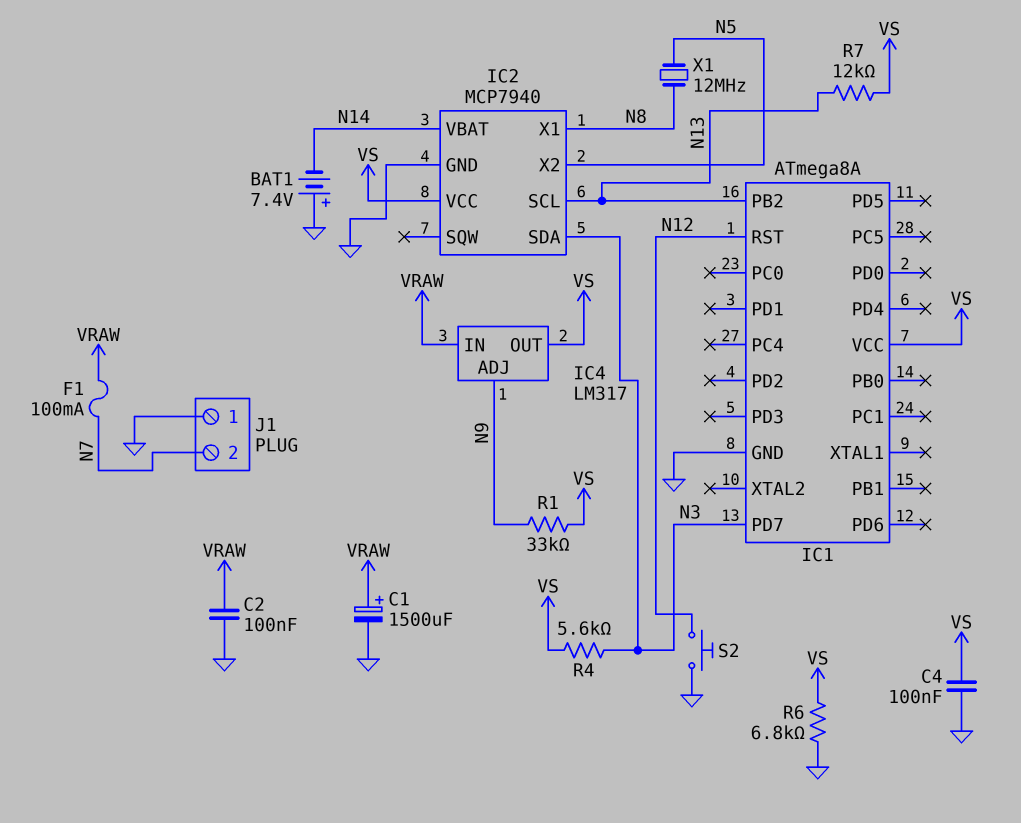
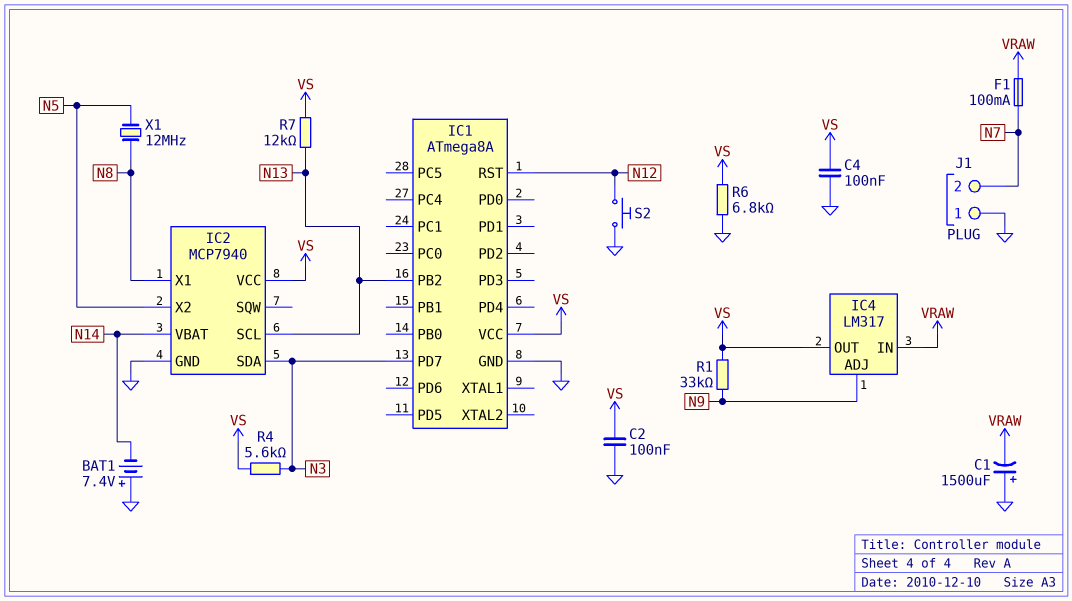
C1: 1500uF (plus VRAW, minus GND) -> 1500uF (plus GND, minus VRAW)
C2: 100nF (GND, VRAW) -> 100nF (GND, VS)

